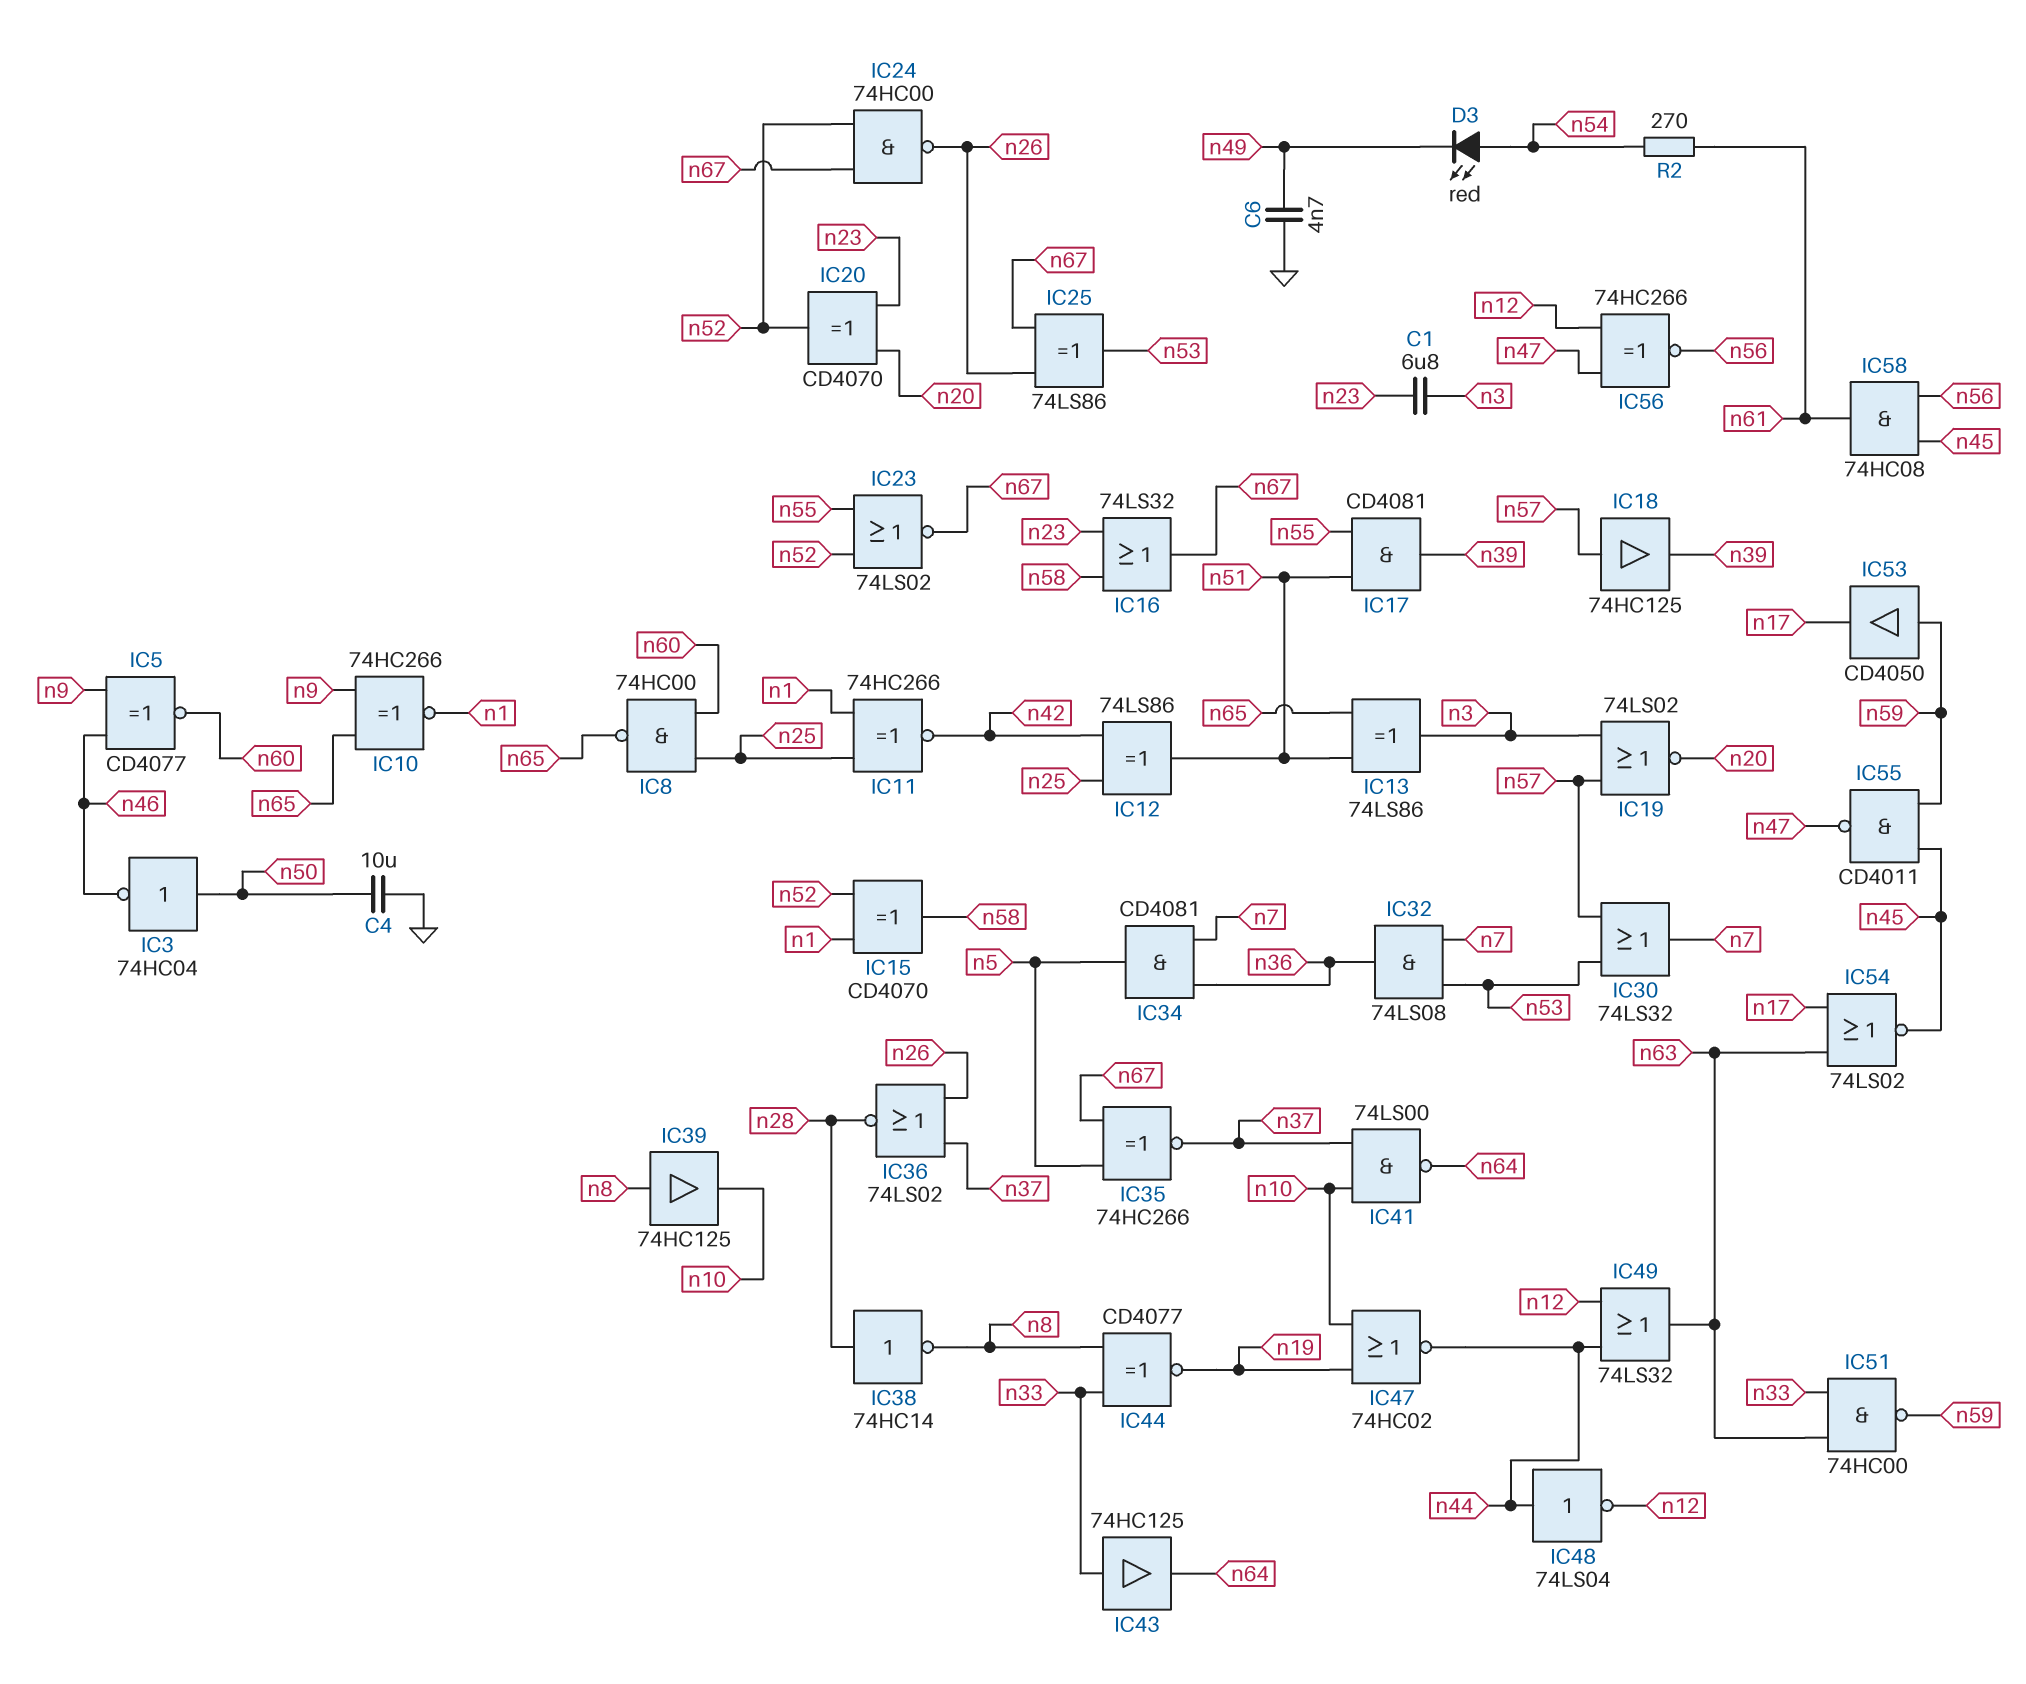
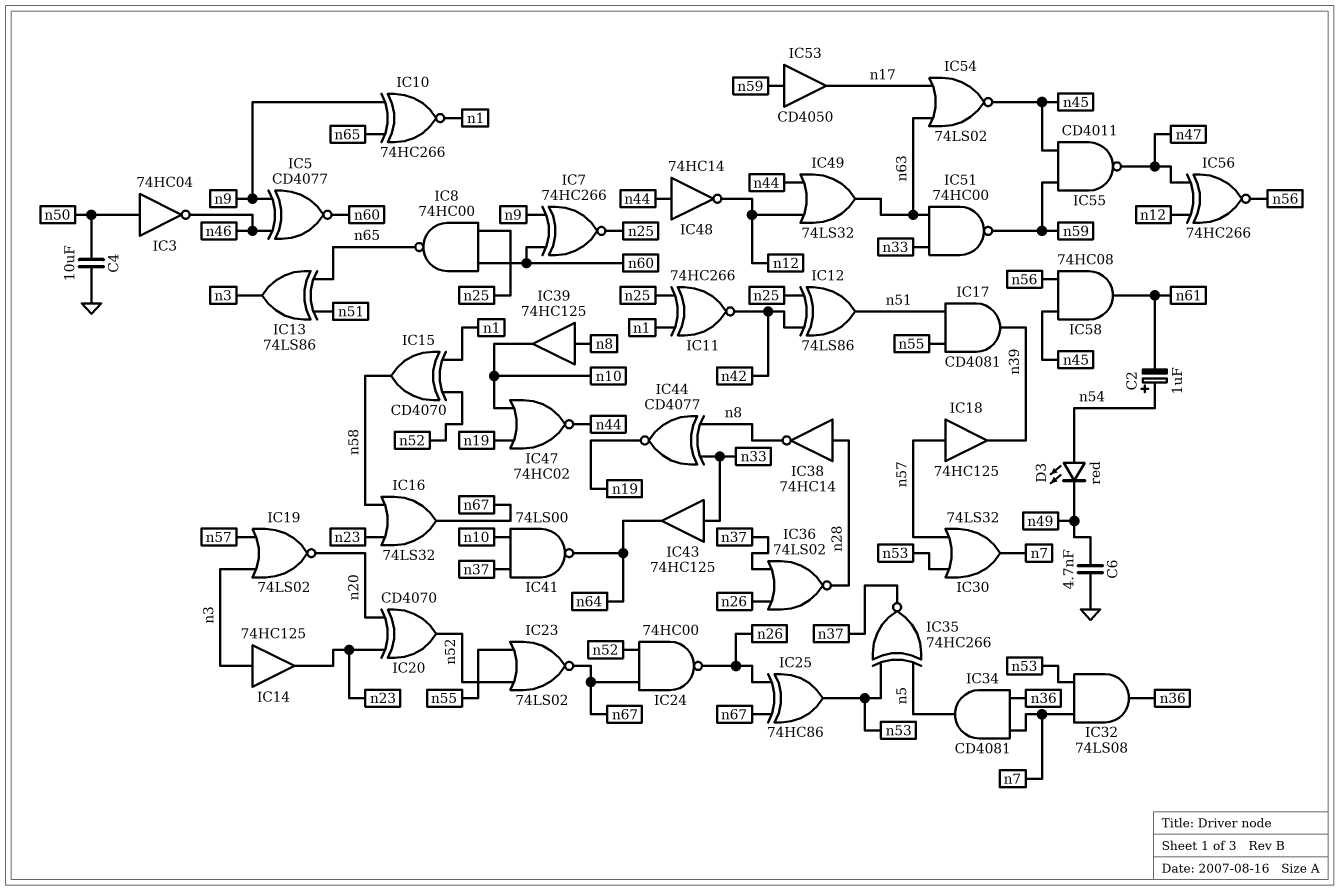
C1: 6.8uF (n3, n23) -> none
C2: none -> 1uF (plus n54, minus n61)
IC7: none -> XNOR 74HC266 (in n9, in n60, out n25)
IC14: none -> buffer 74HC125 (in n3, out n23)
IC25: XOR 74LS86 (in n26, in n67, out n53) -> XOR 74HC86 (in n26, in n67, out n53)
IC35: XNOR 74HC266 (in n5, in n67, out n37) -> XNOR 74HC266 (in n5, in n53, out n37)
IC48: NOT 74LS04 (in n44, out n12) -> NOT 74HC14 (in n44, out n12)
R2: 270 (n54, n61) -> none

